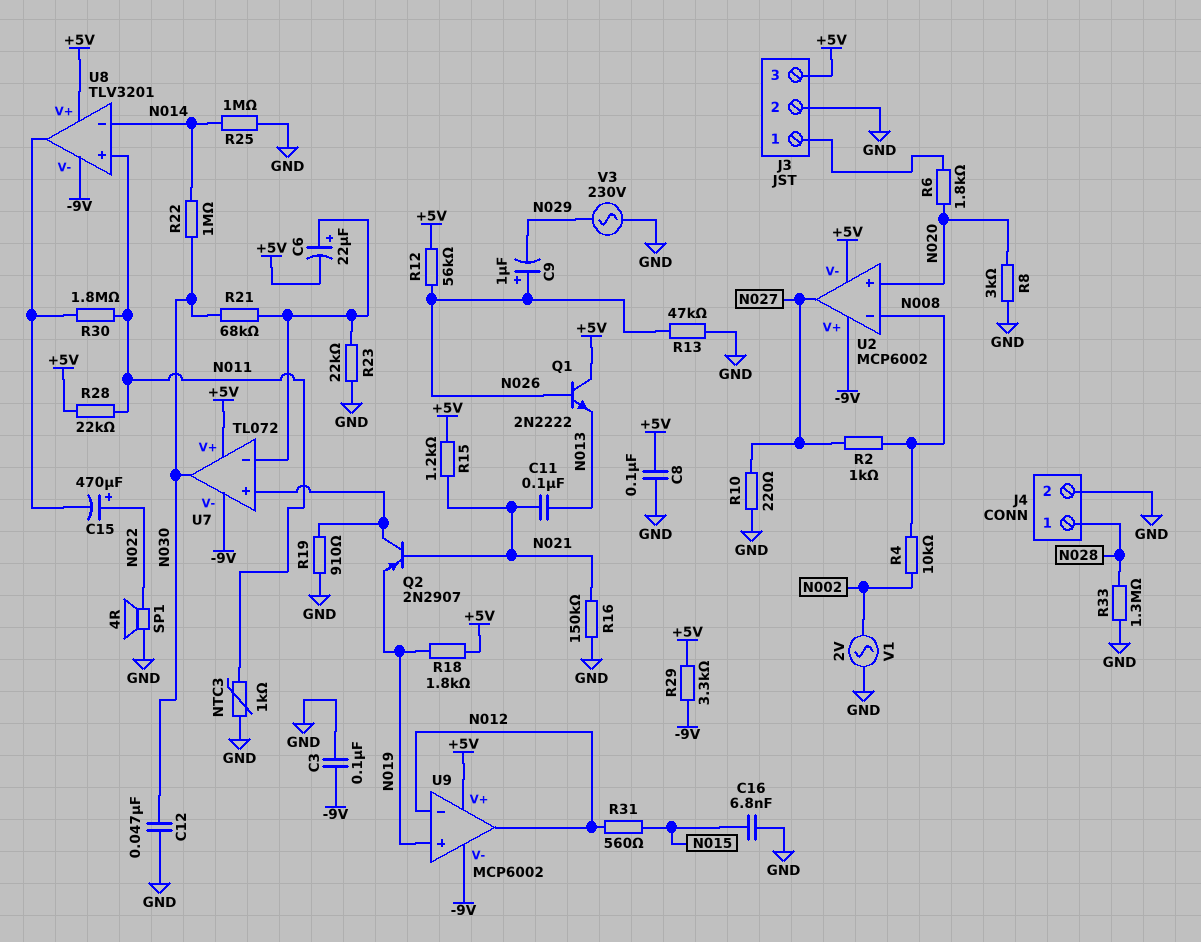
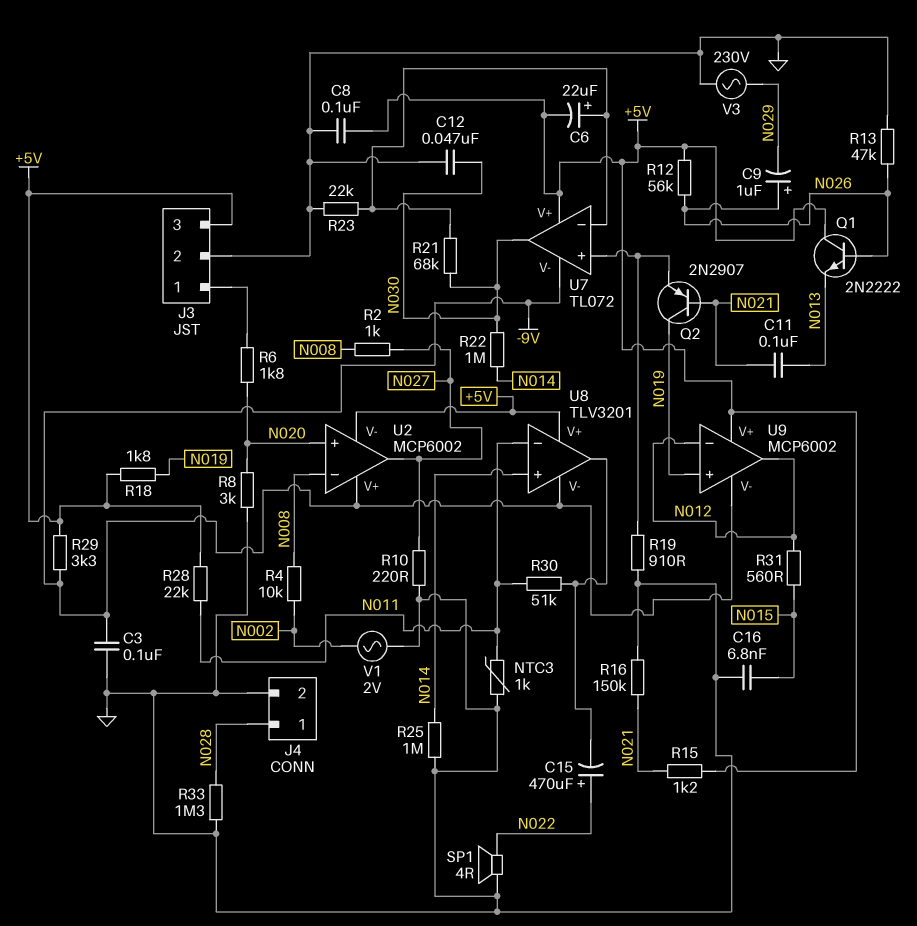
Q2: PNP 2N2907 (B N021, C U7/in+, E N019) -> PNP 2N2907 (B N021, C N019, E U7/in+)
R30: 1.8M (N011, U8/out) -> 51k (N011, U8/out)
U8 pin in+: N011 -> N014
U8 pin in-: N014 -> N011

